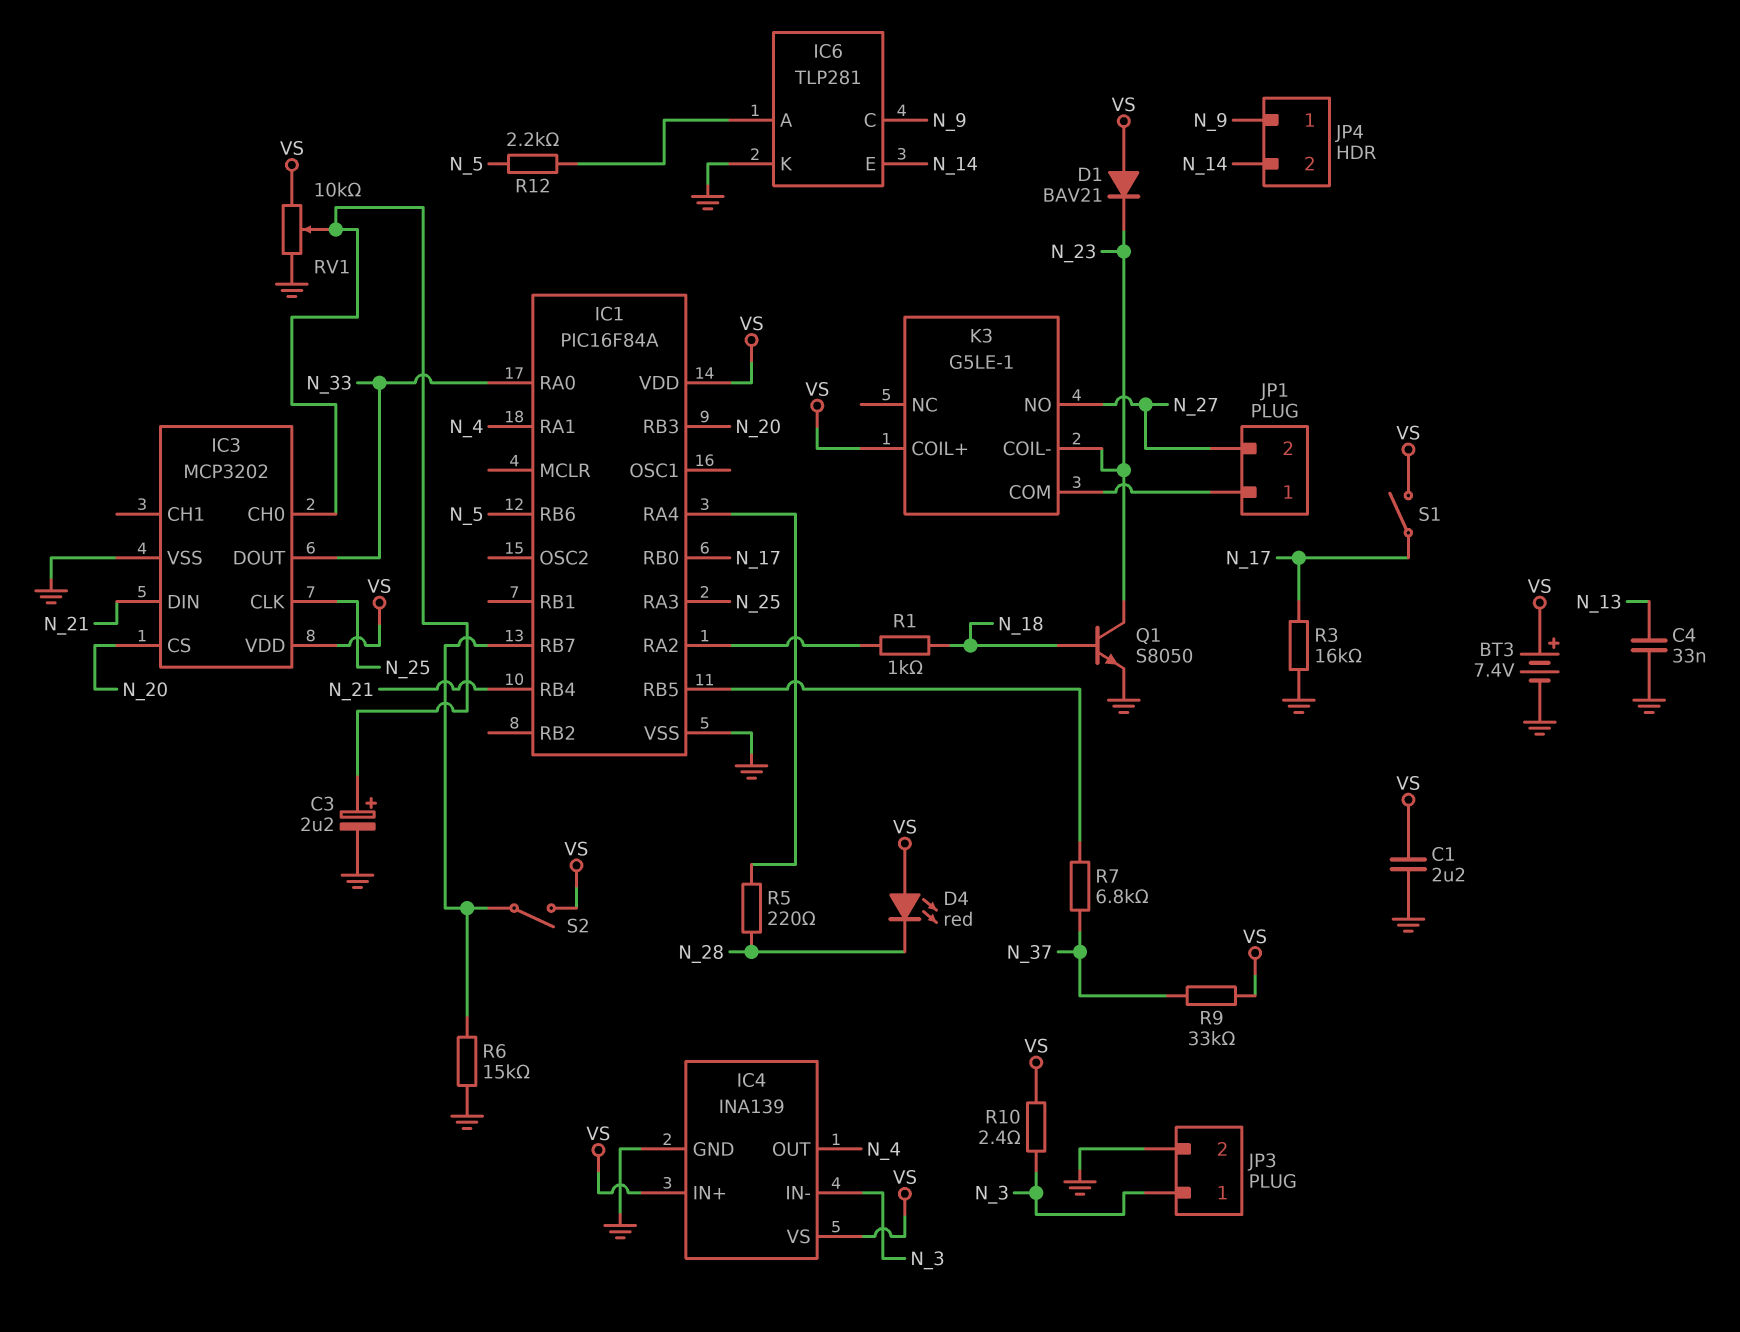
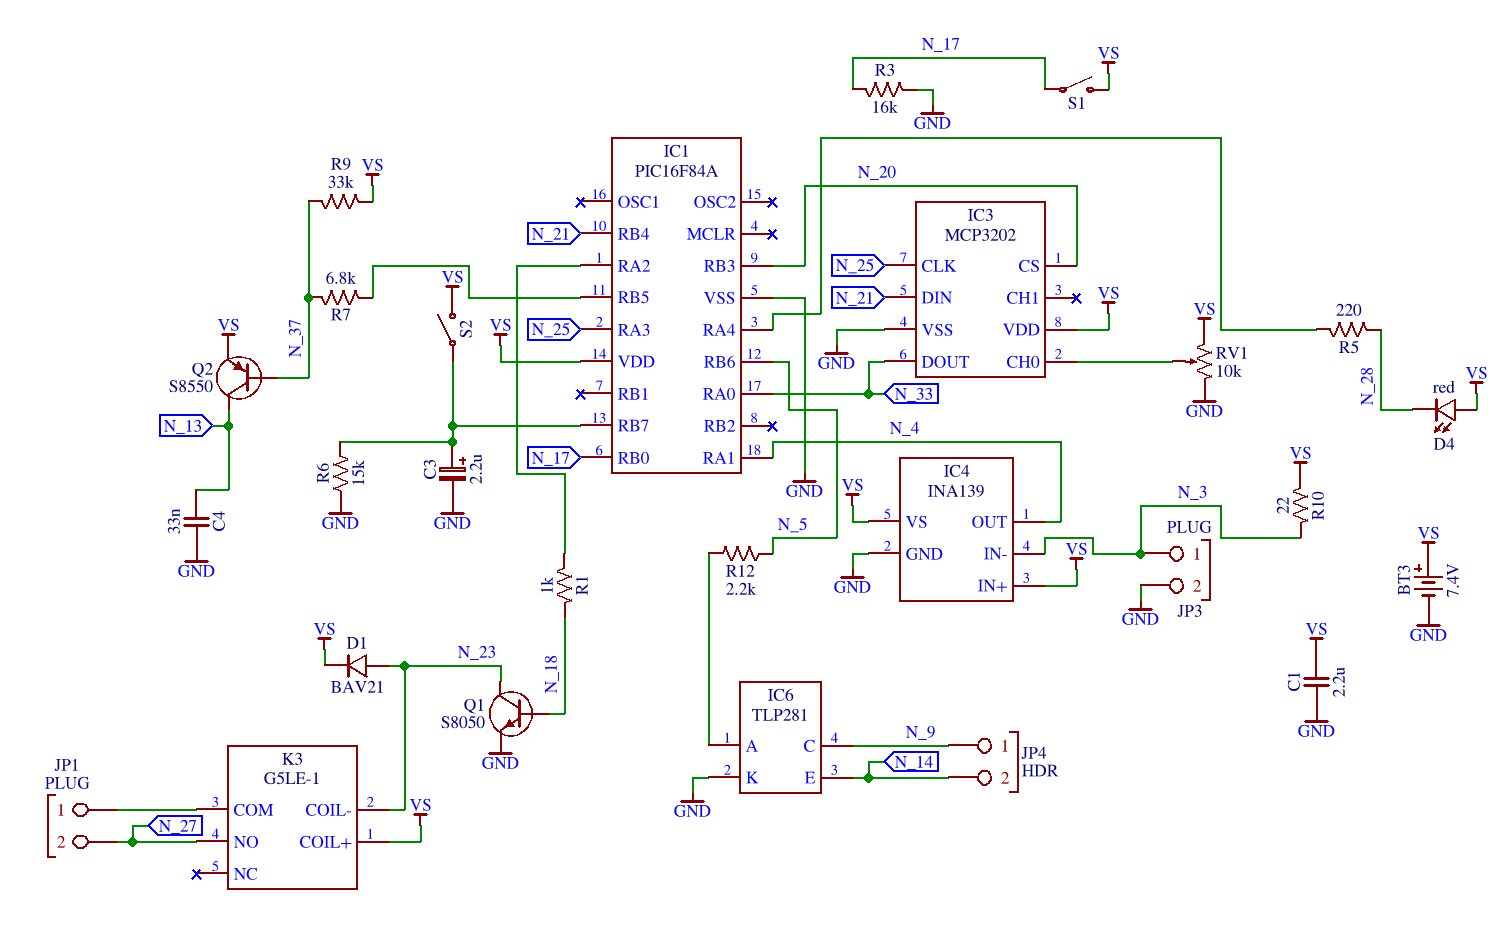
C3: 2.2uF (plus IC3/CH0, minus GND) -> 2.2uF (plus IC1/RB7, minus GND)
D1: diode BAV21 (A VS, K N_23) -> diode BAV21 (A N_23, K VS)
Q2: none -> PNP S8550 (B N_37, C N_13, E VS)
R10: 2.4 (N_3, VS) -> 22 (N_3, VS)

